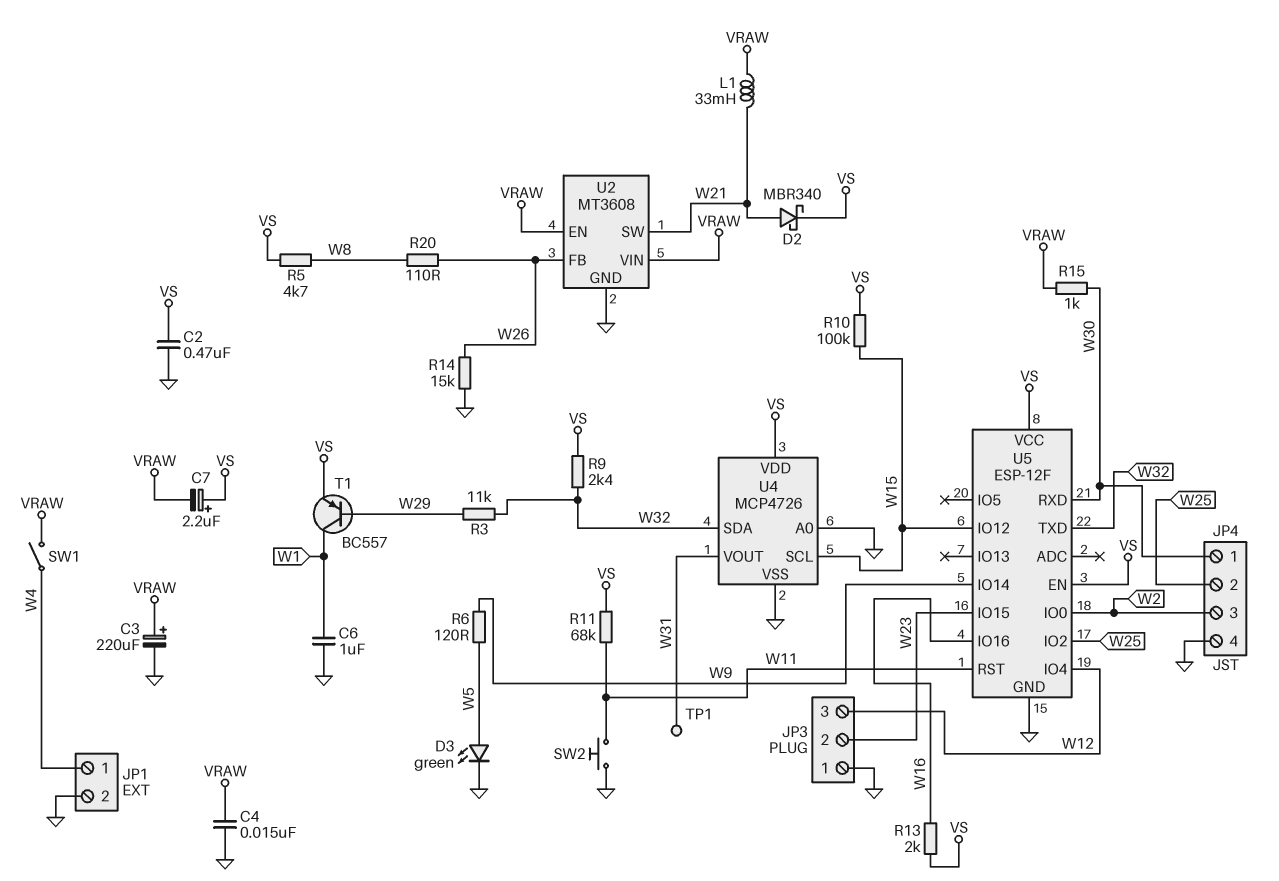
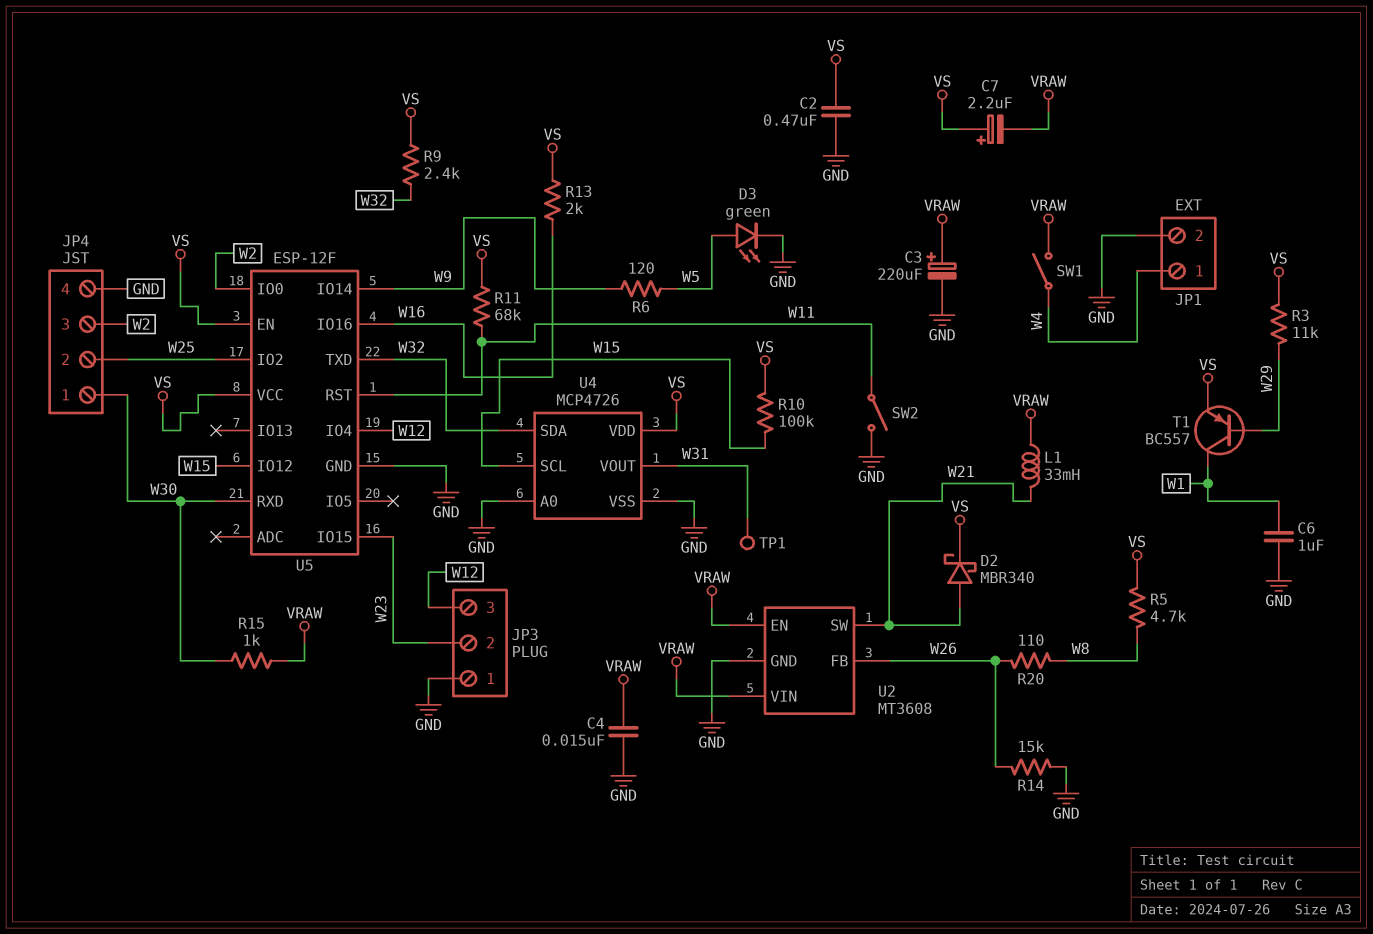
R3: 11k (W29, W32) -> 11k (VS, W29)
SW2: button (GND, W11) -> switch (GND, W11)

